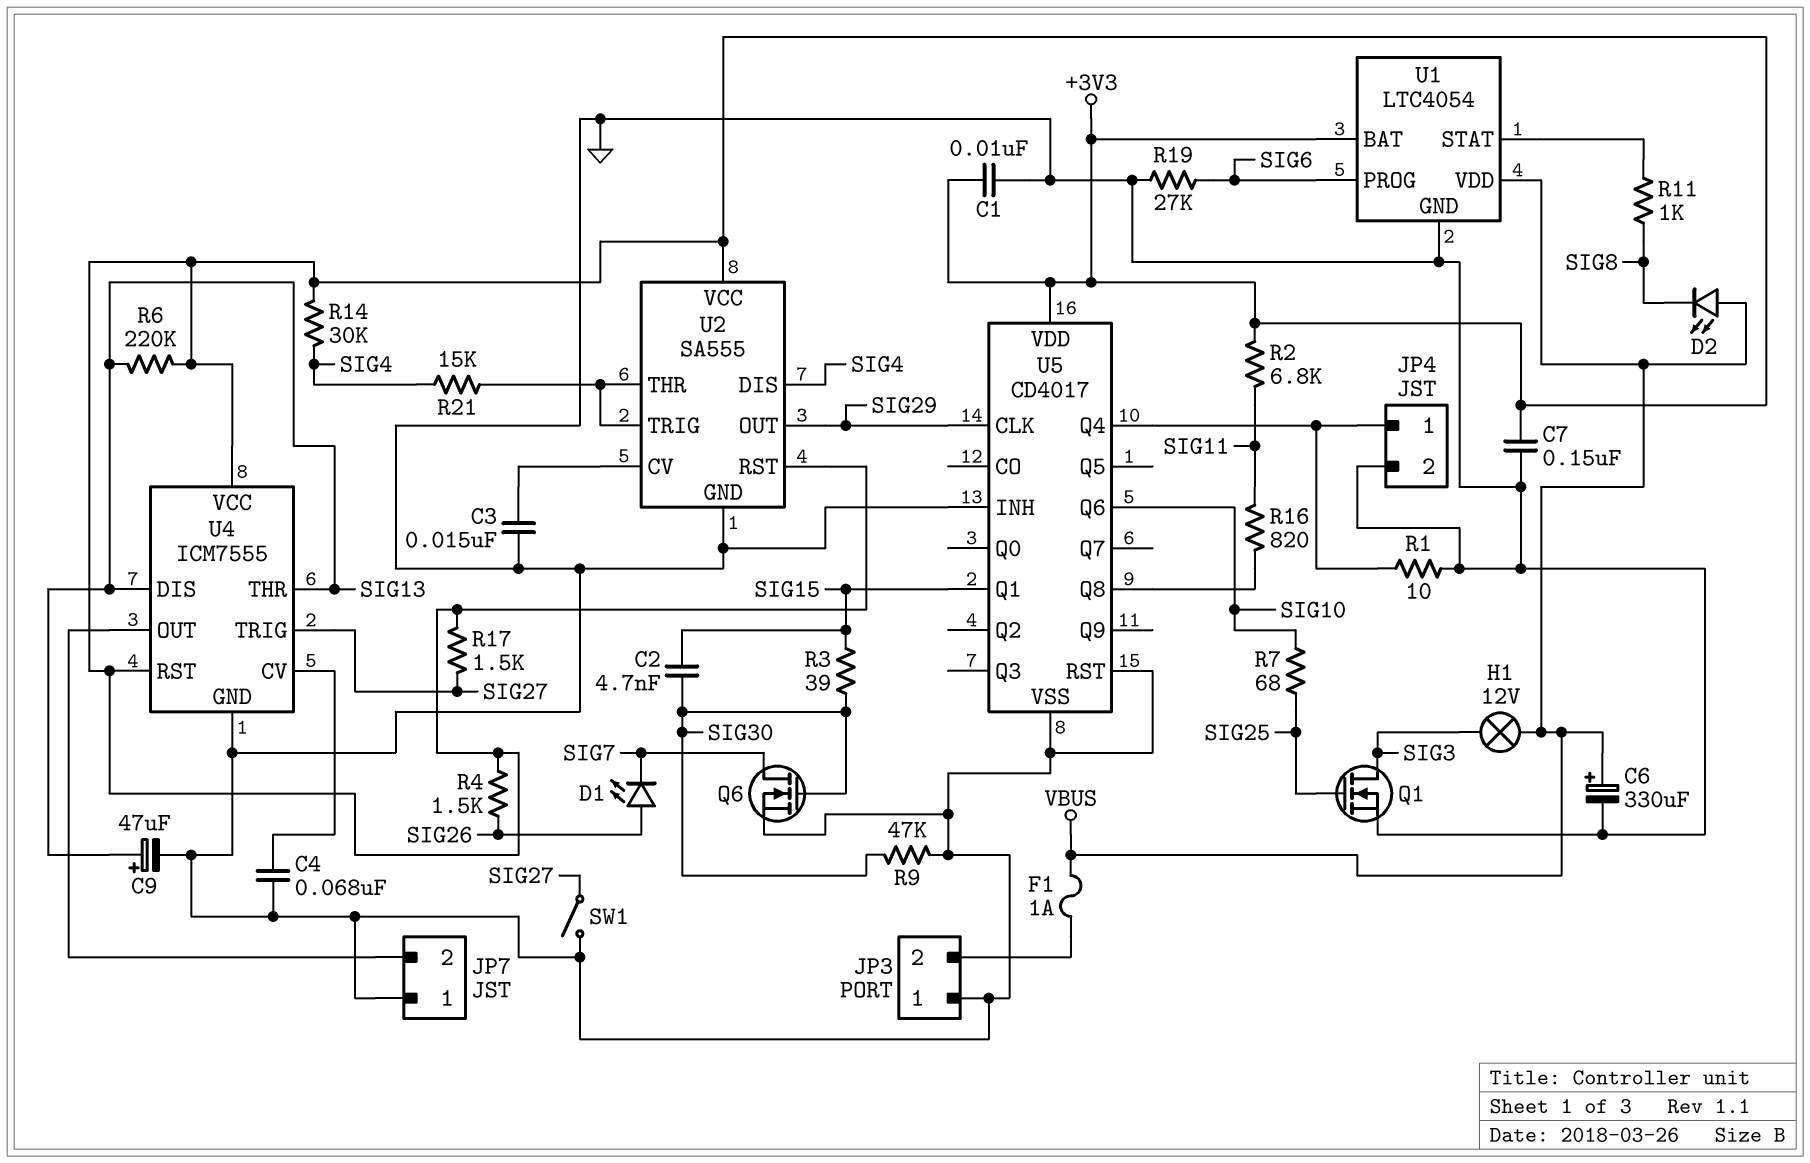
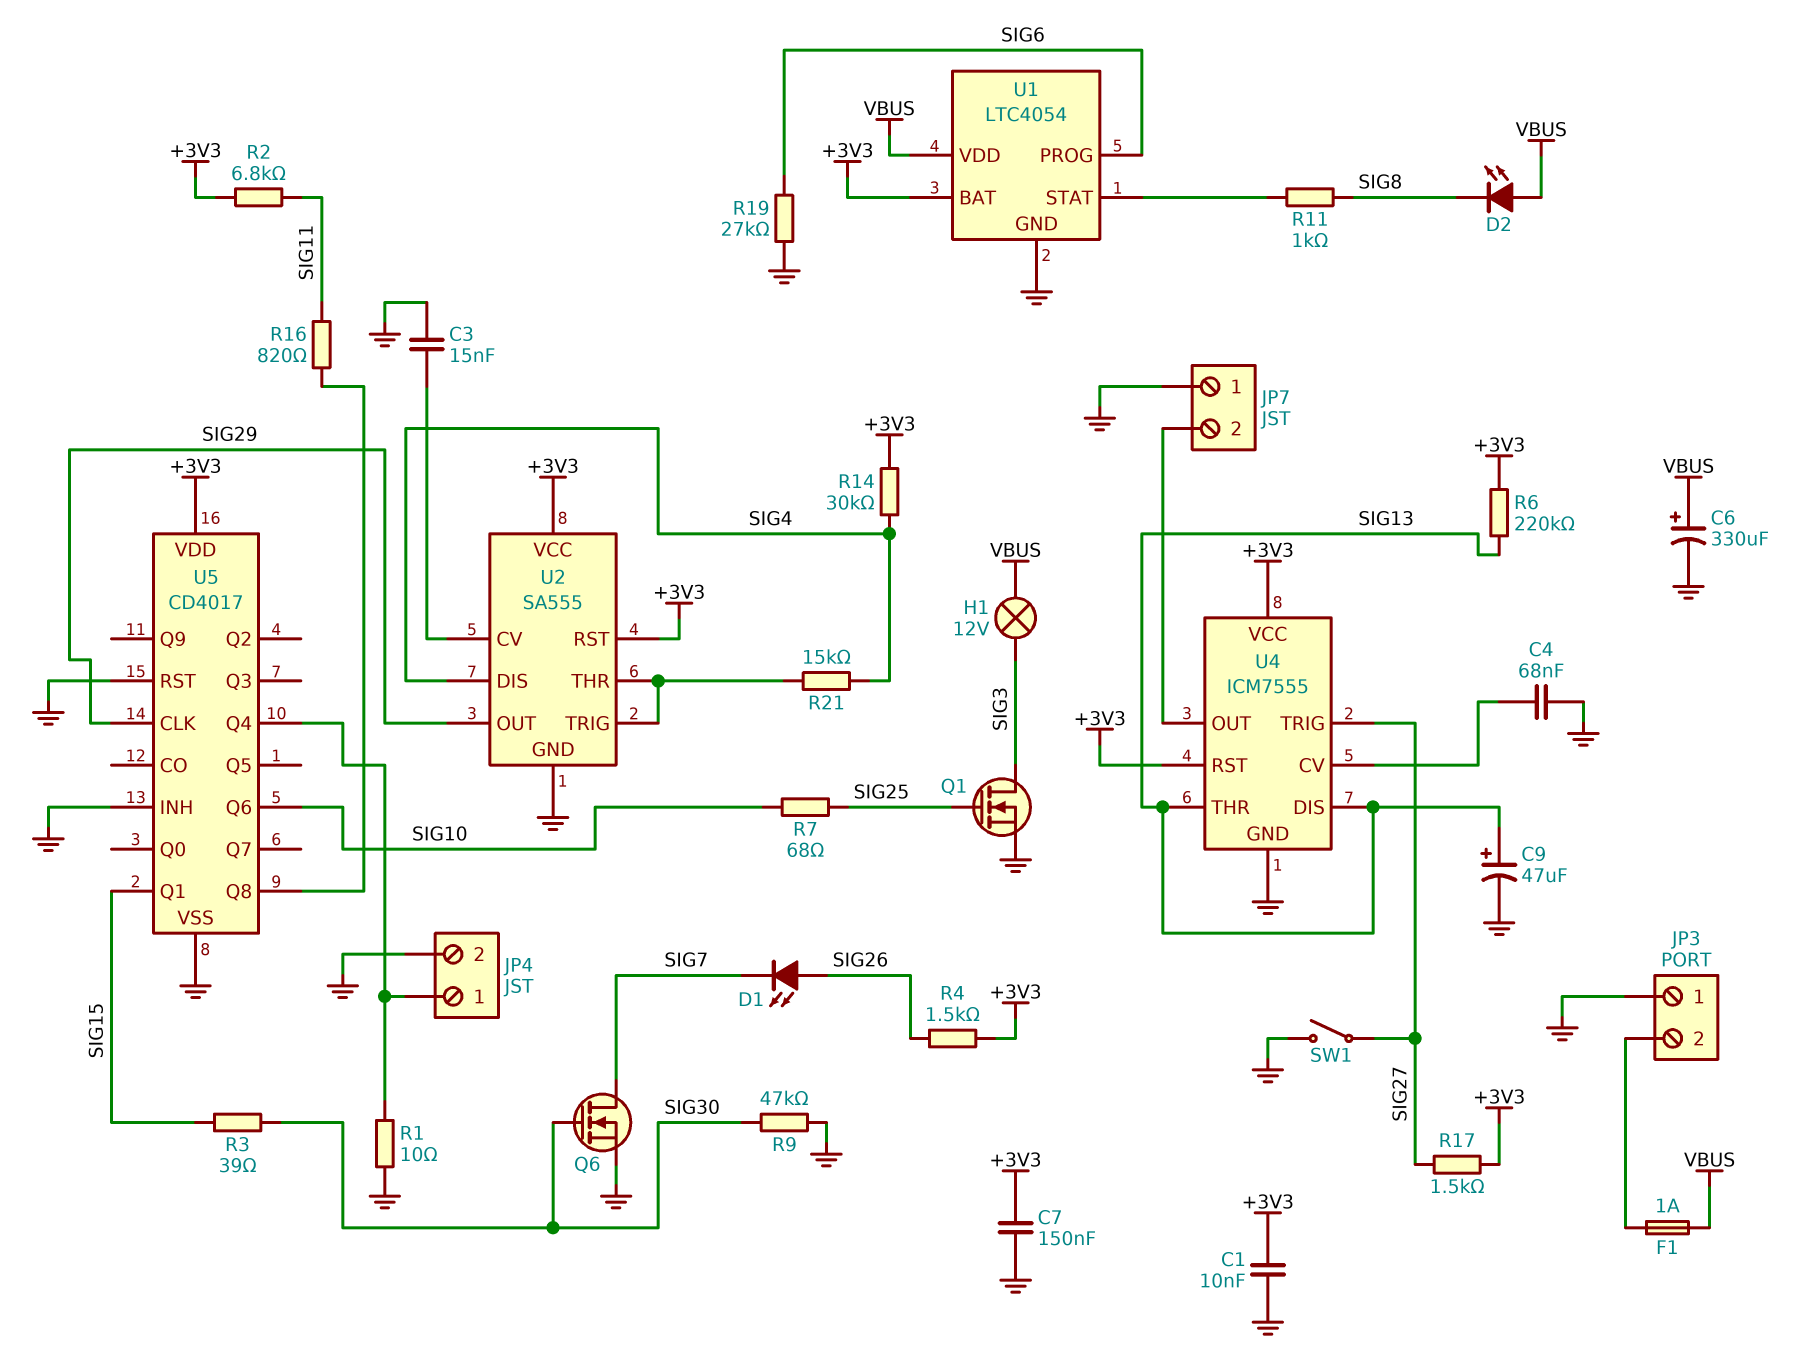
C2: 4.7nF (SIG15, SIG30) -> none

